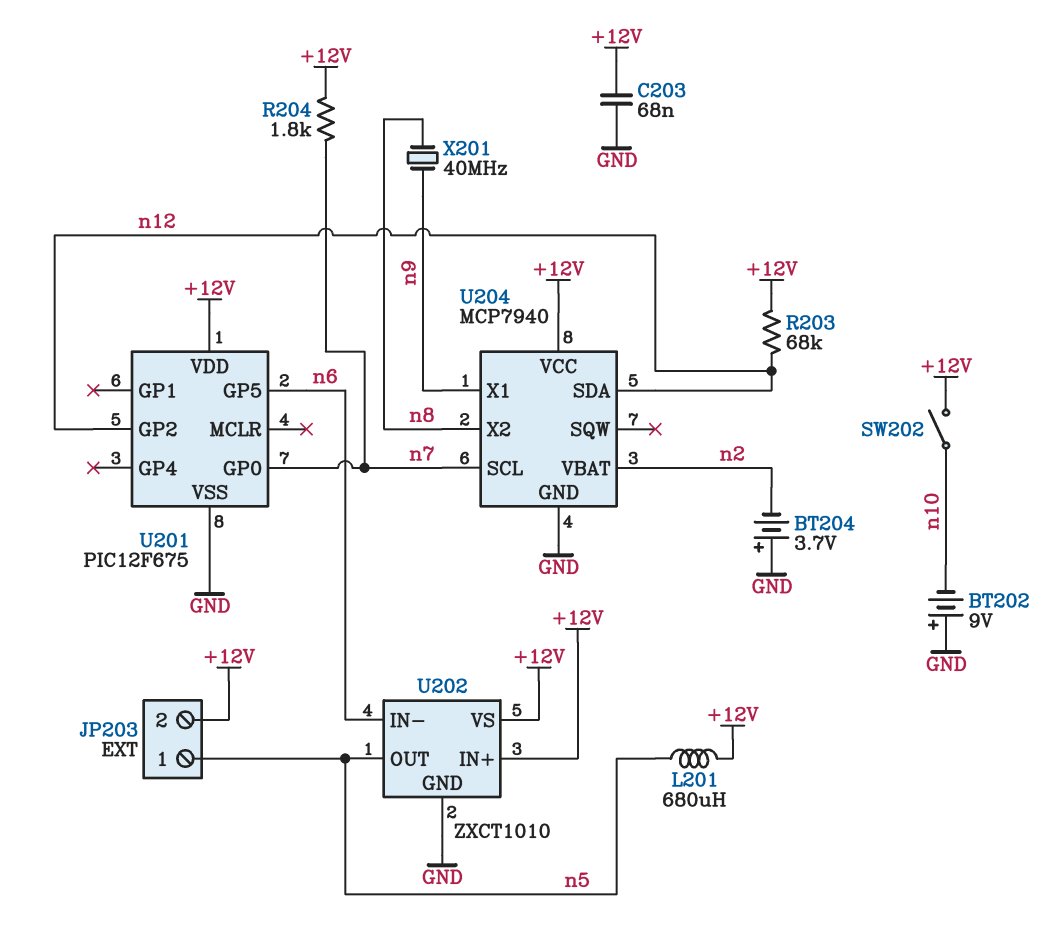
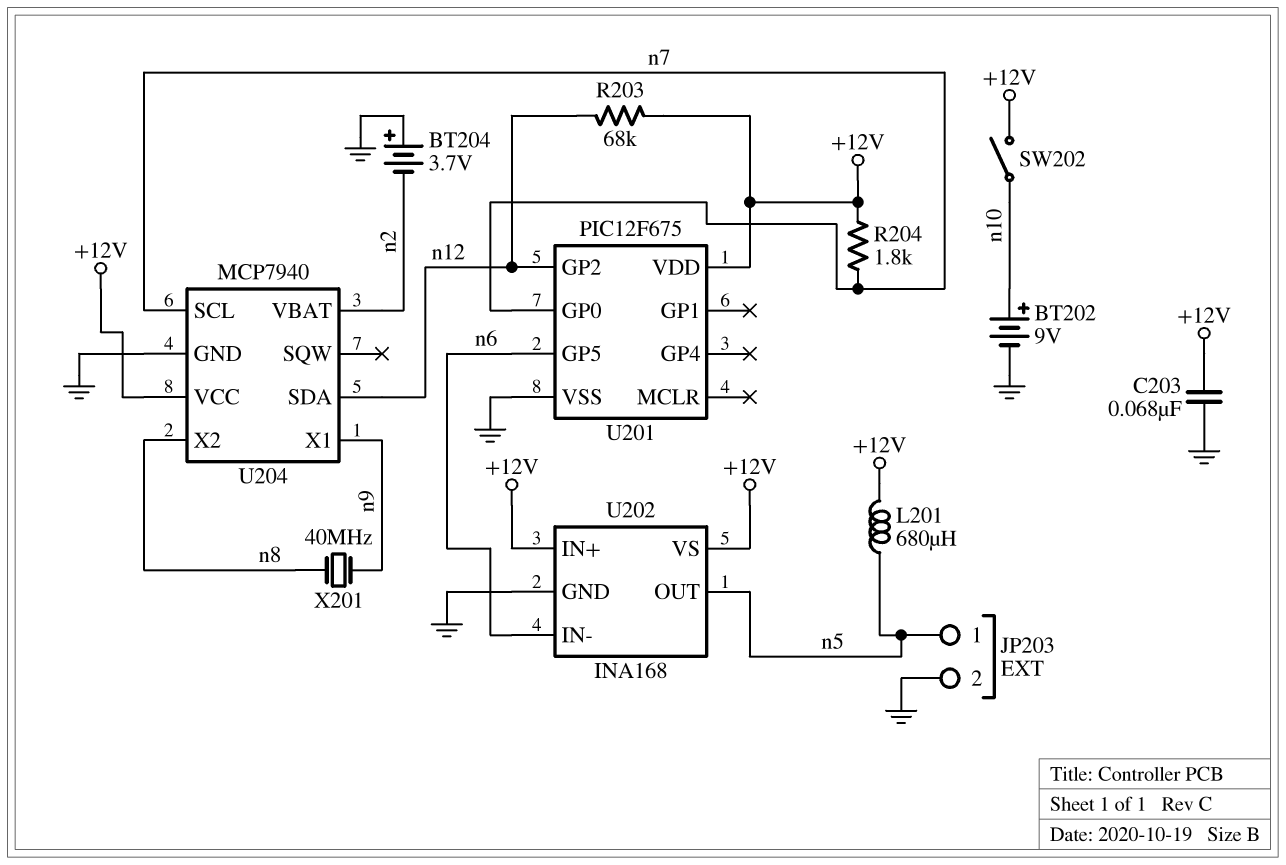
BT202: 9V (plus GND, minus n10) -> 9V (plus n10, minus GND)
JP203 pin 2: +12V -> GND
U202: ZXCT1010 -> INA168

